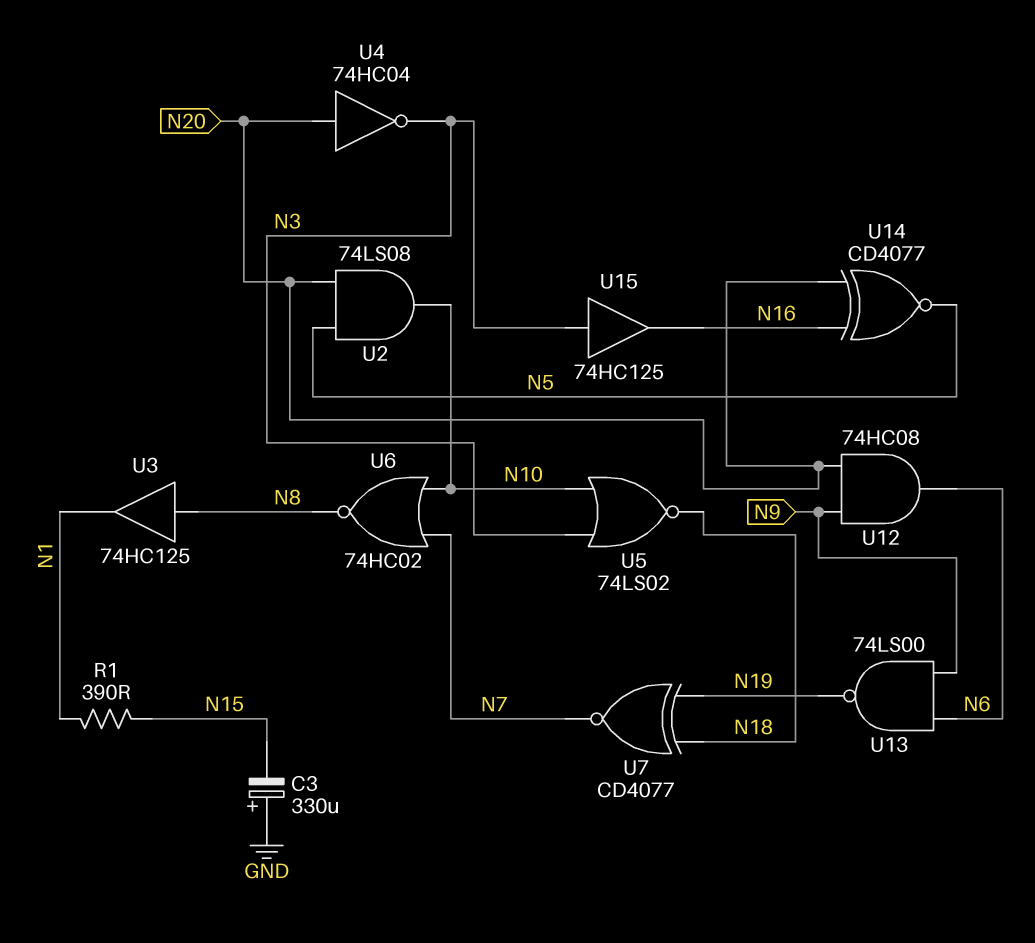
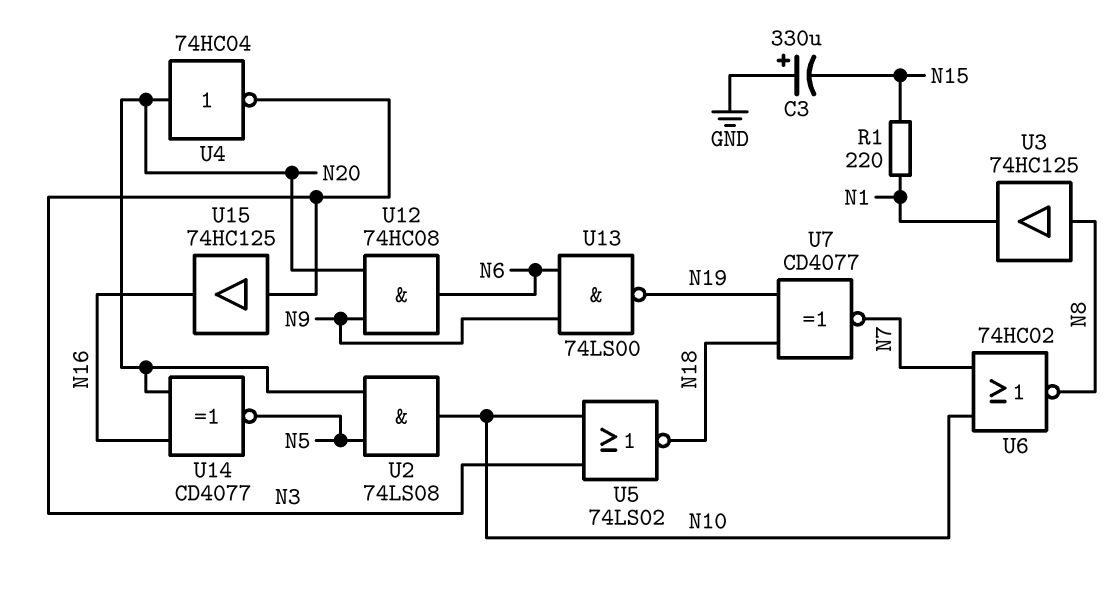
R1: 390 (N1, N15) -> 220 (N1, N15)

